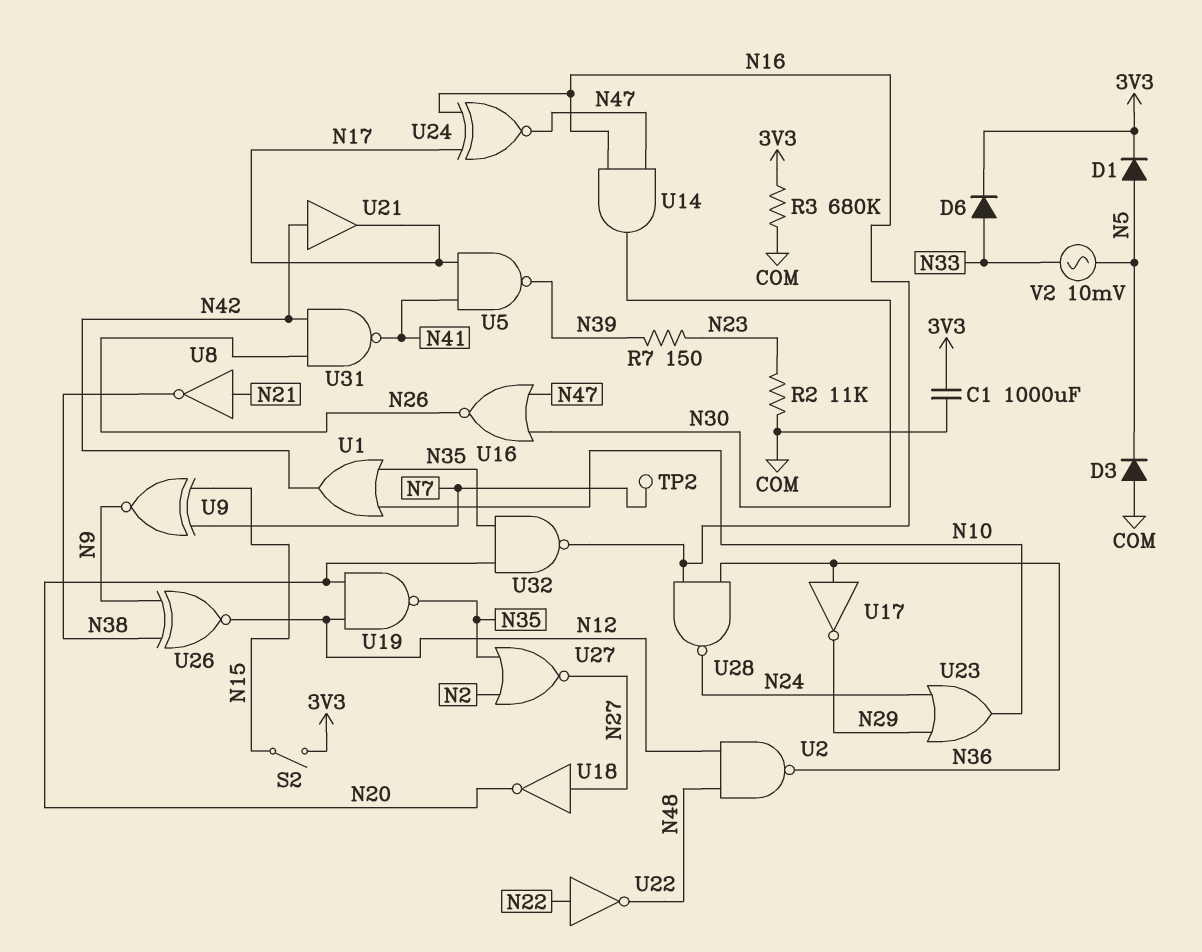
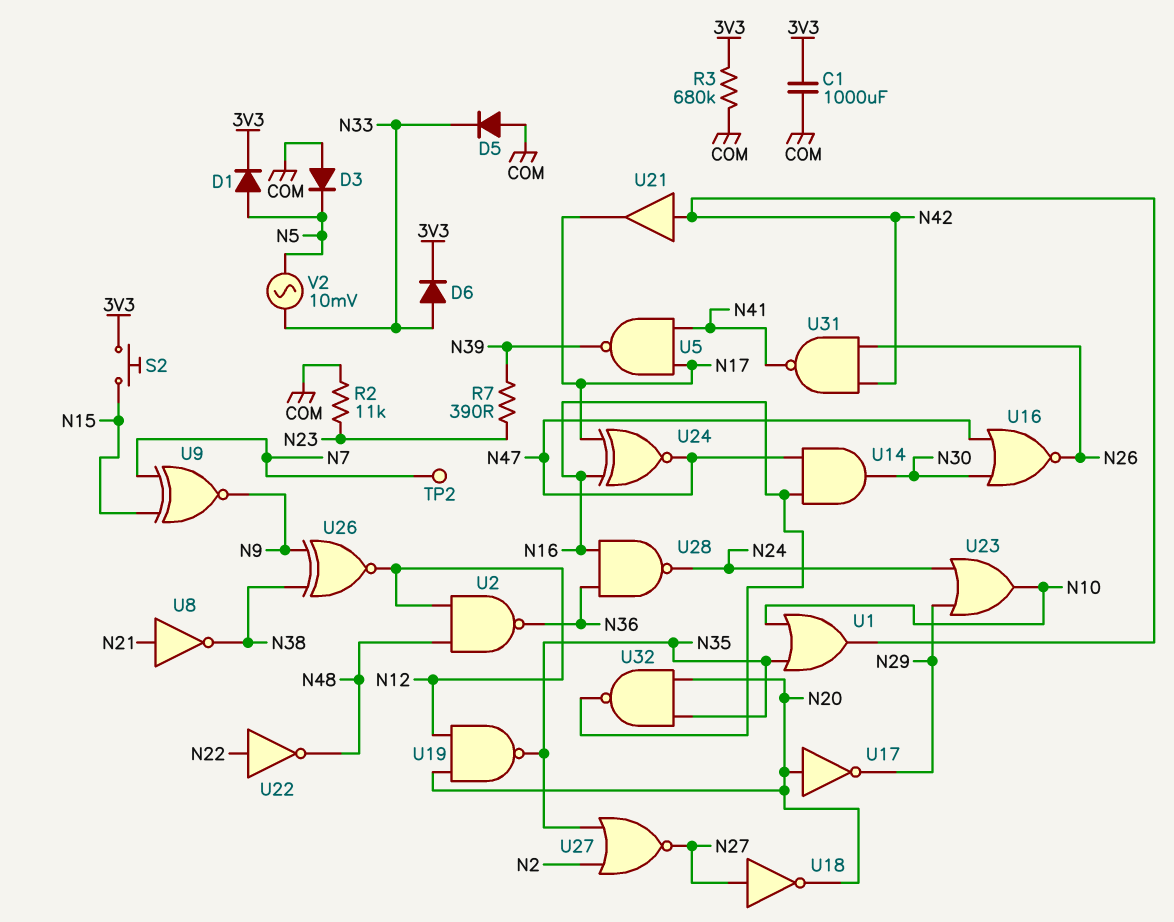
D5: none -> diode (A COM, K N33)
R7: 150 (N23, N39) -> 390 (N23, N39)
S2: switch (3V3, N15) -> button (3V3, N15)
U17: NOT (in N36, out N29) -> NOT (in N20, out N29)

